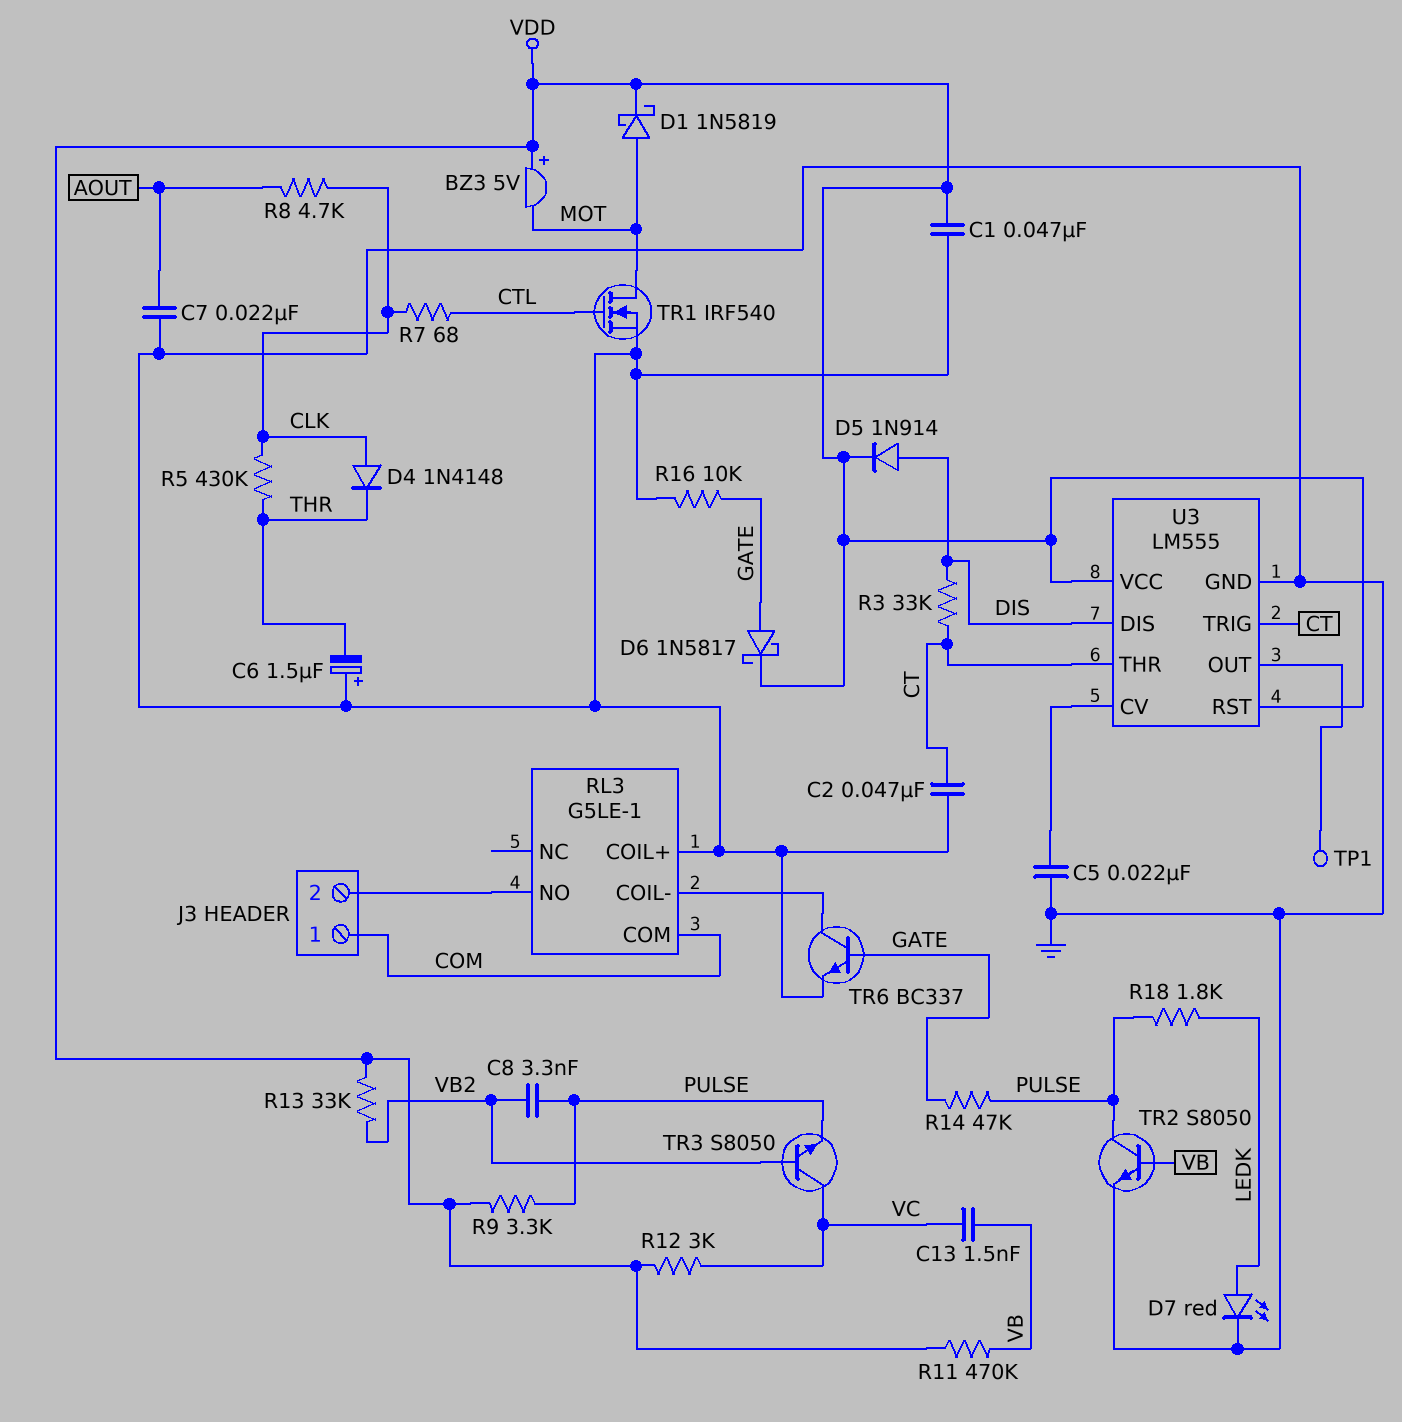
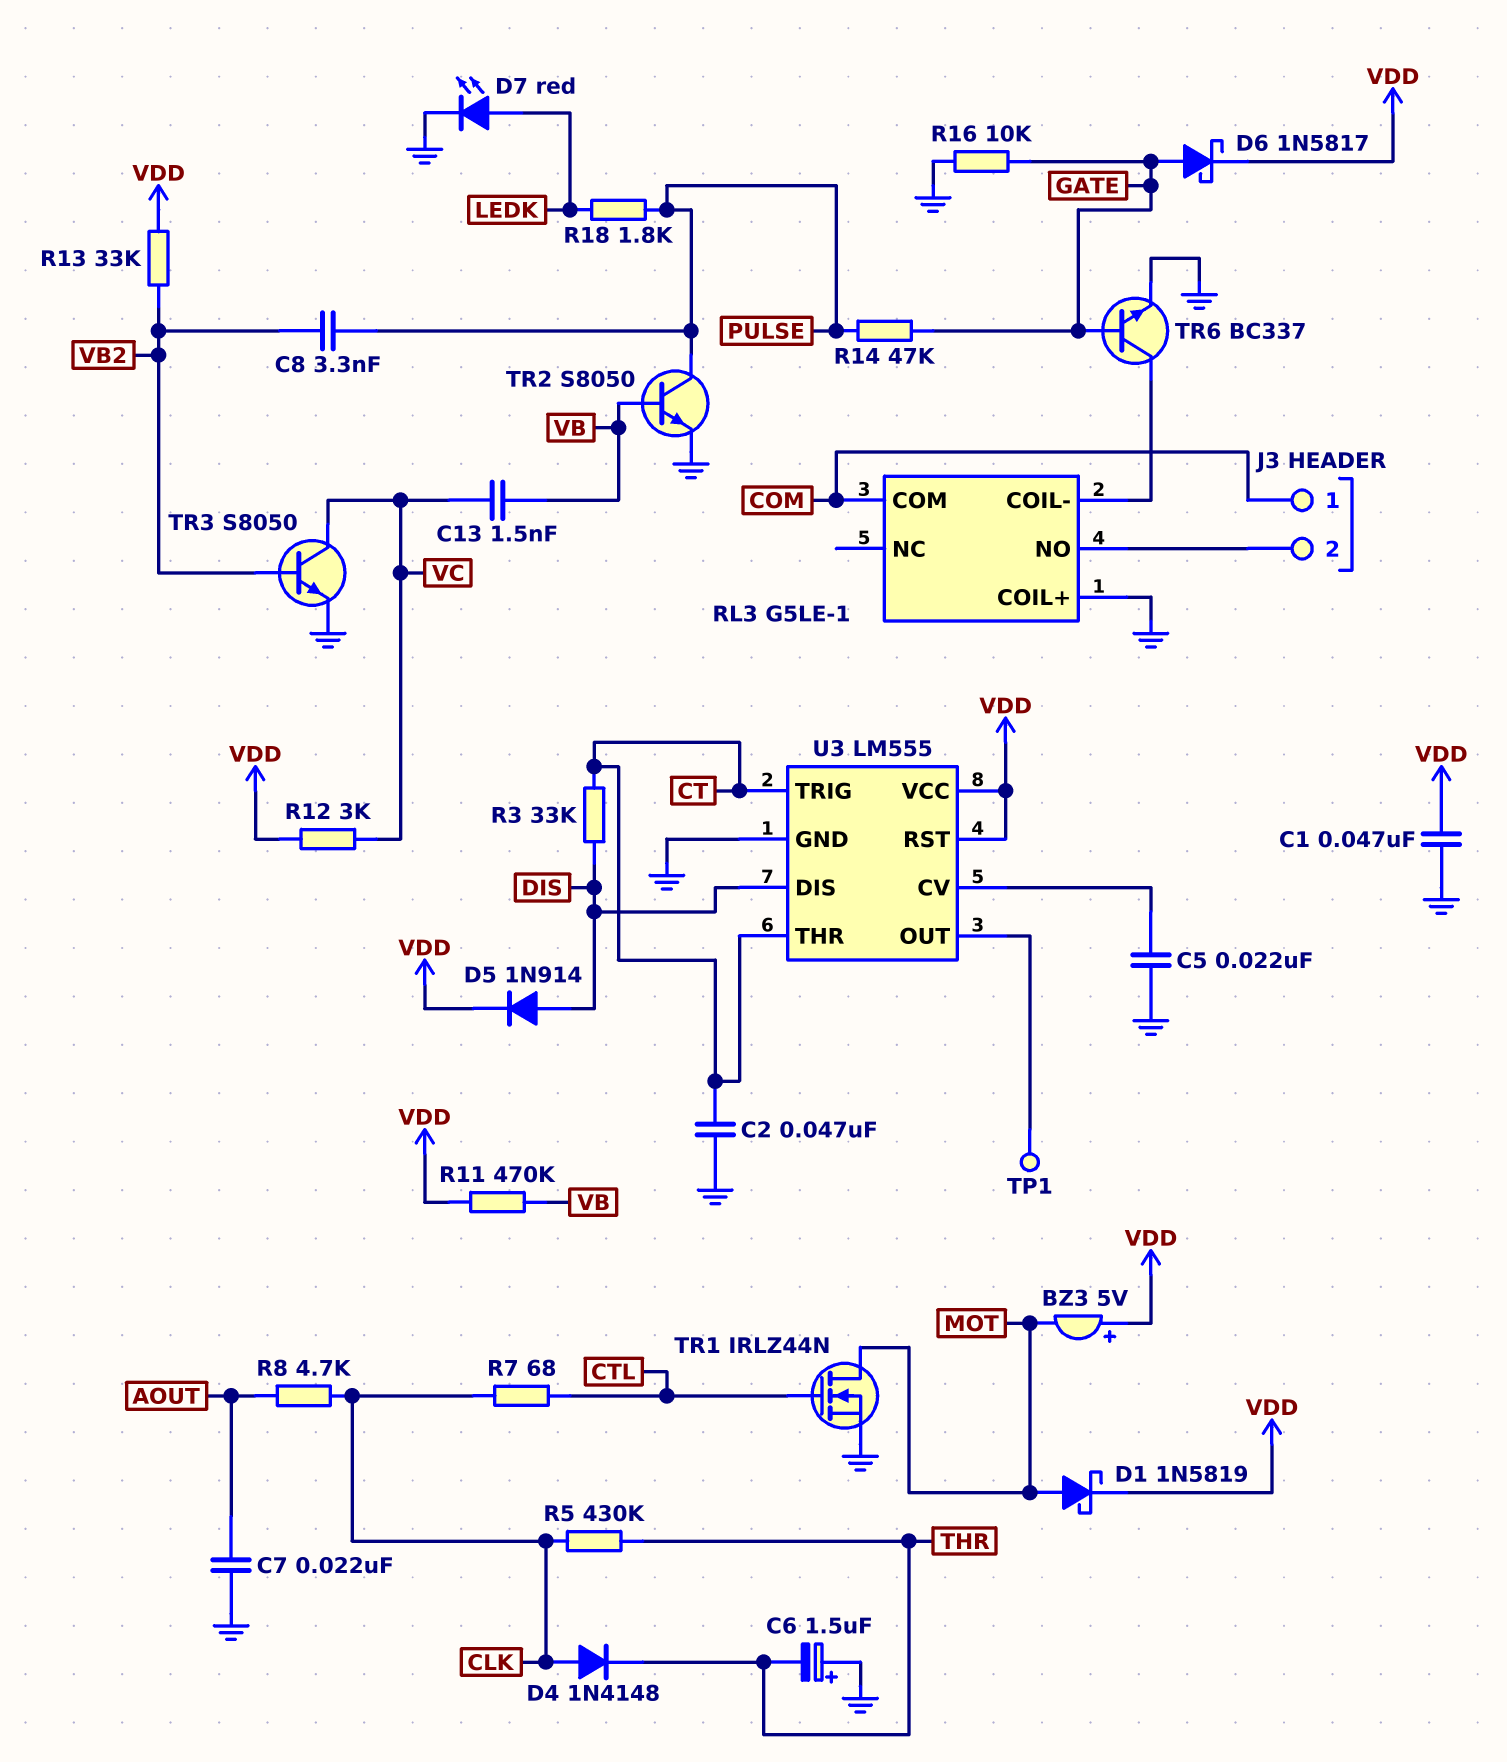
R9: 3.3k (PULSE, VDD) -> none
TR1: NMOS IRF540 (G CTL, D MOT, S GND) -> NMOS IRLZ44N (G CTL, D MOT, S GND)
TR3: NPN S8050 (B VB2, C VC, E PULSE) -> NPN S8050 (B VB2, C VC, E GND)

